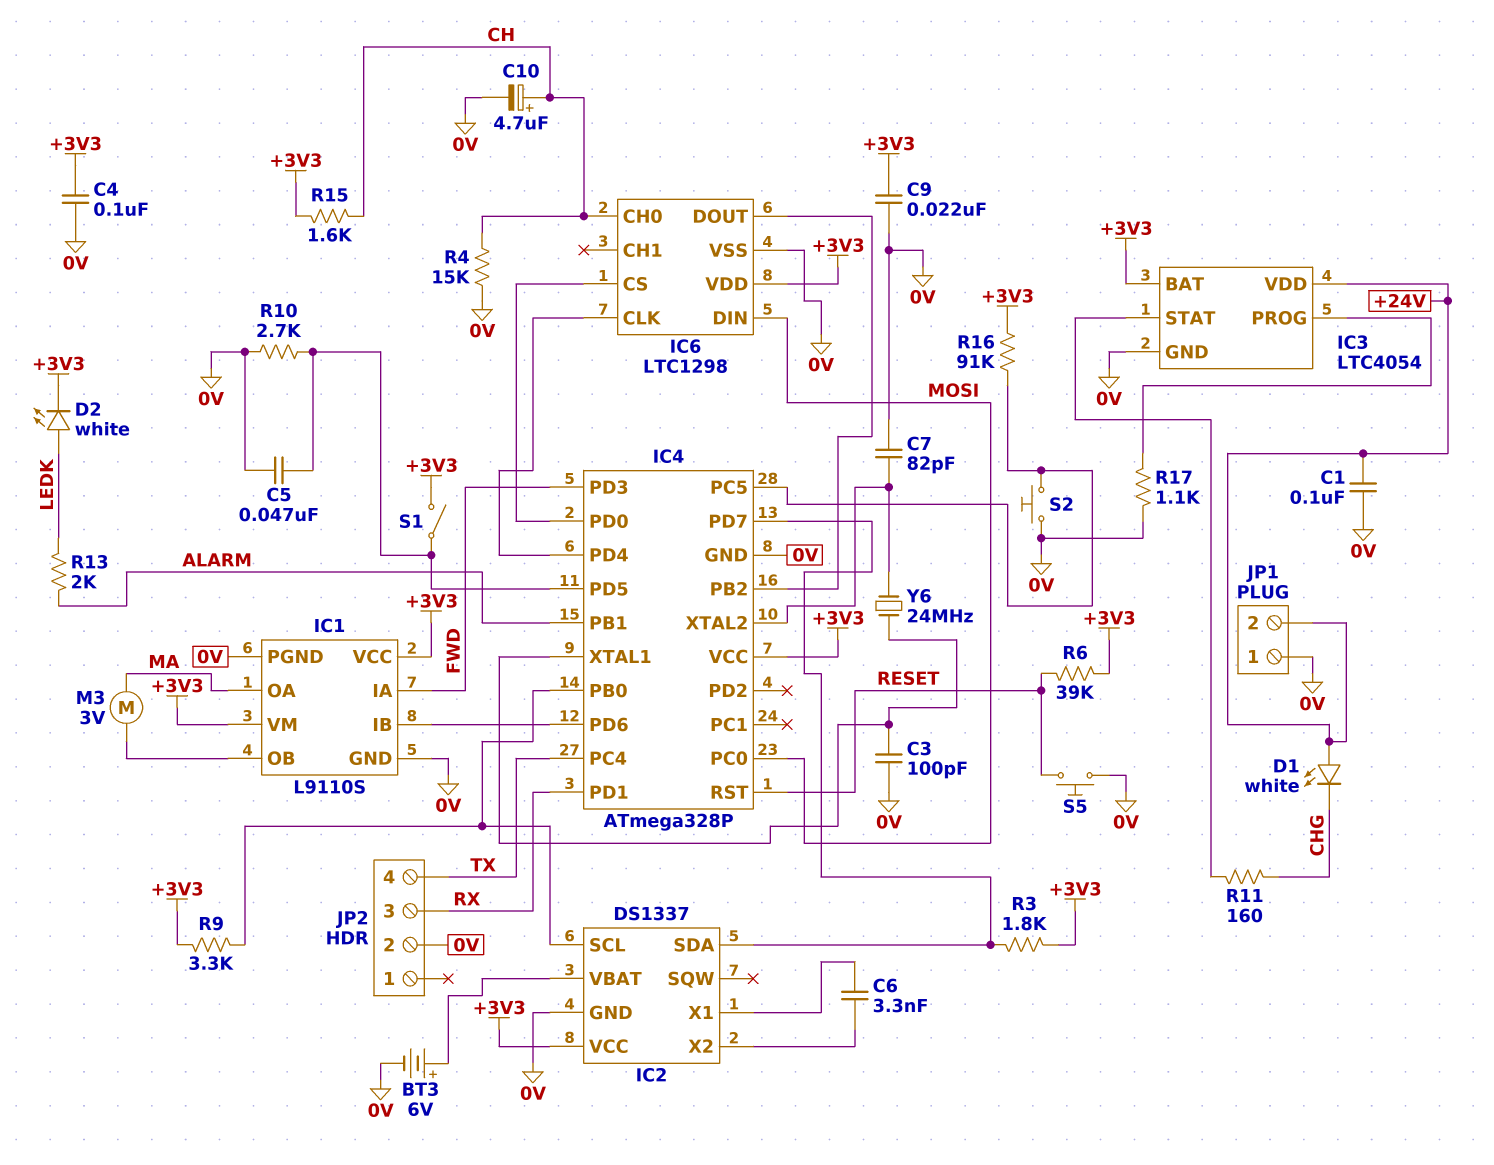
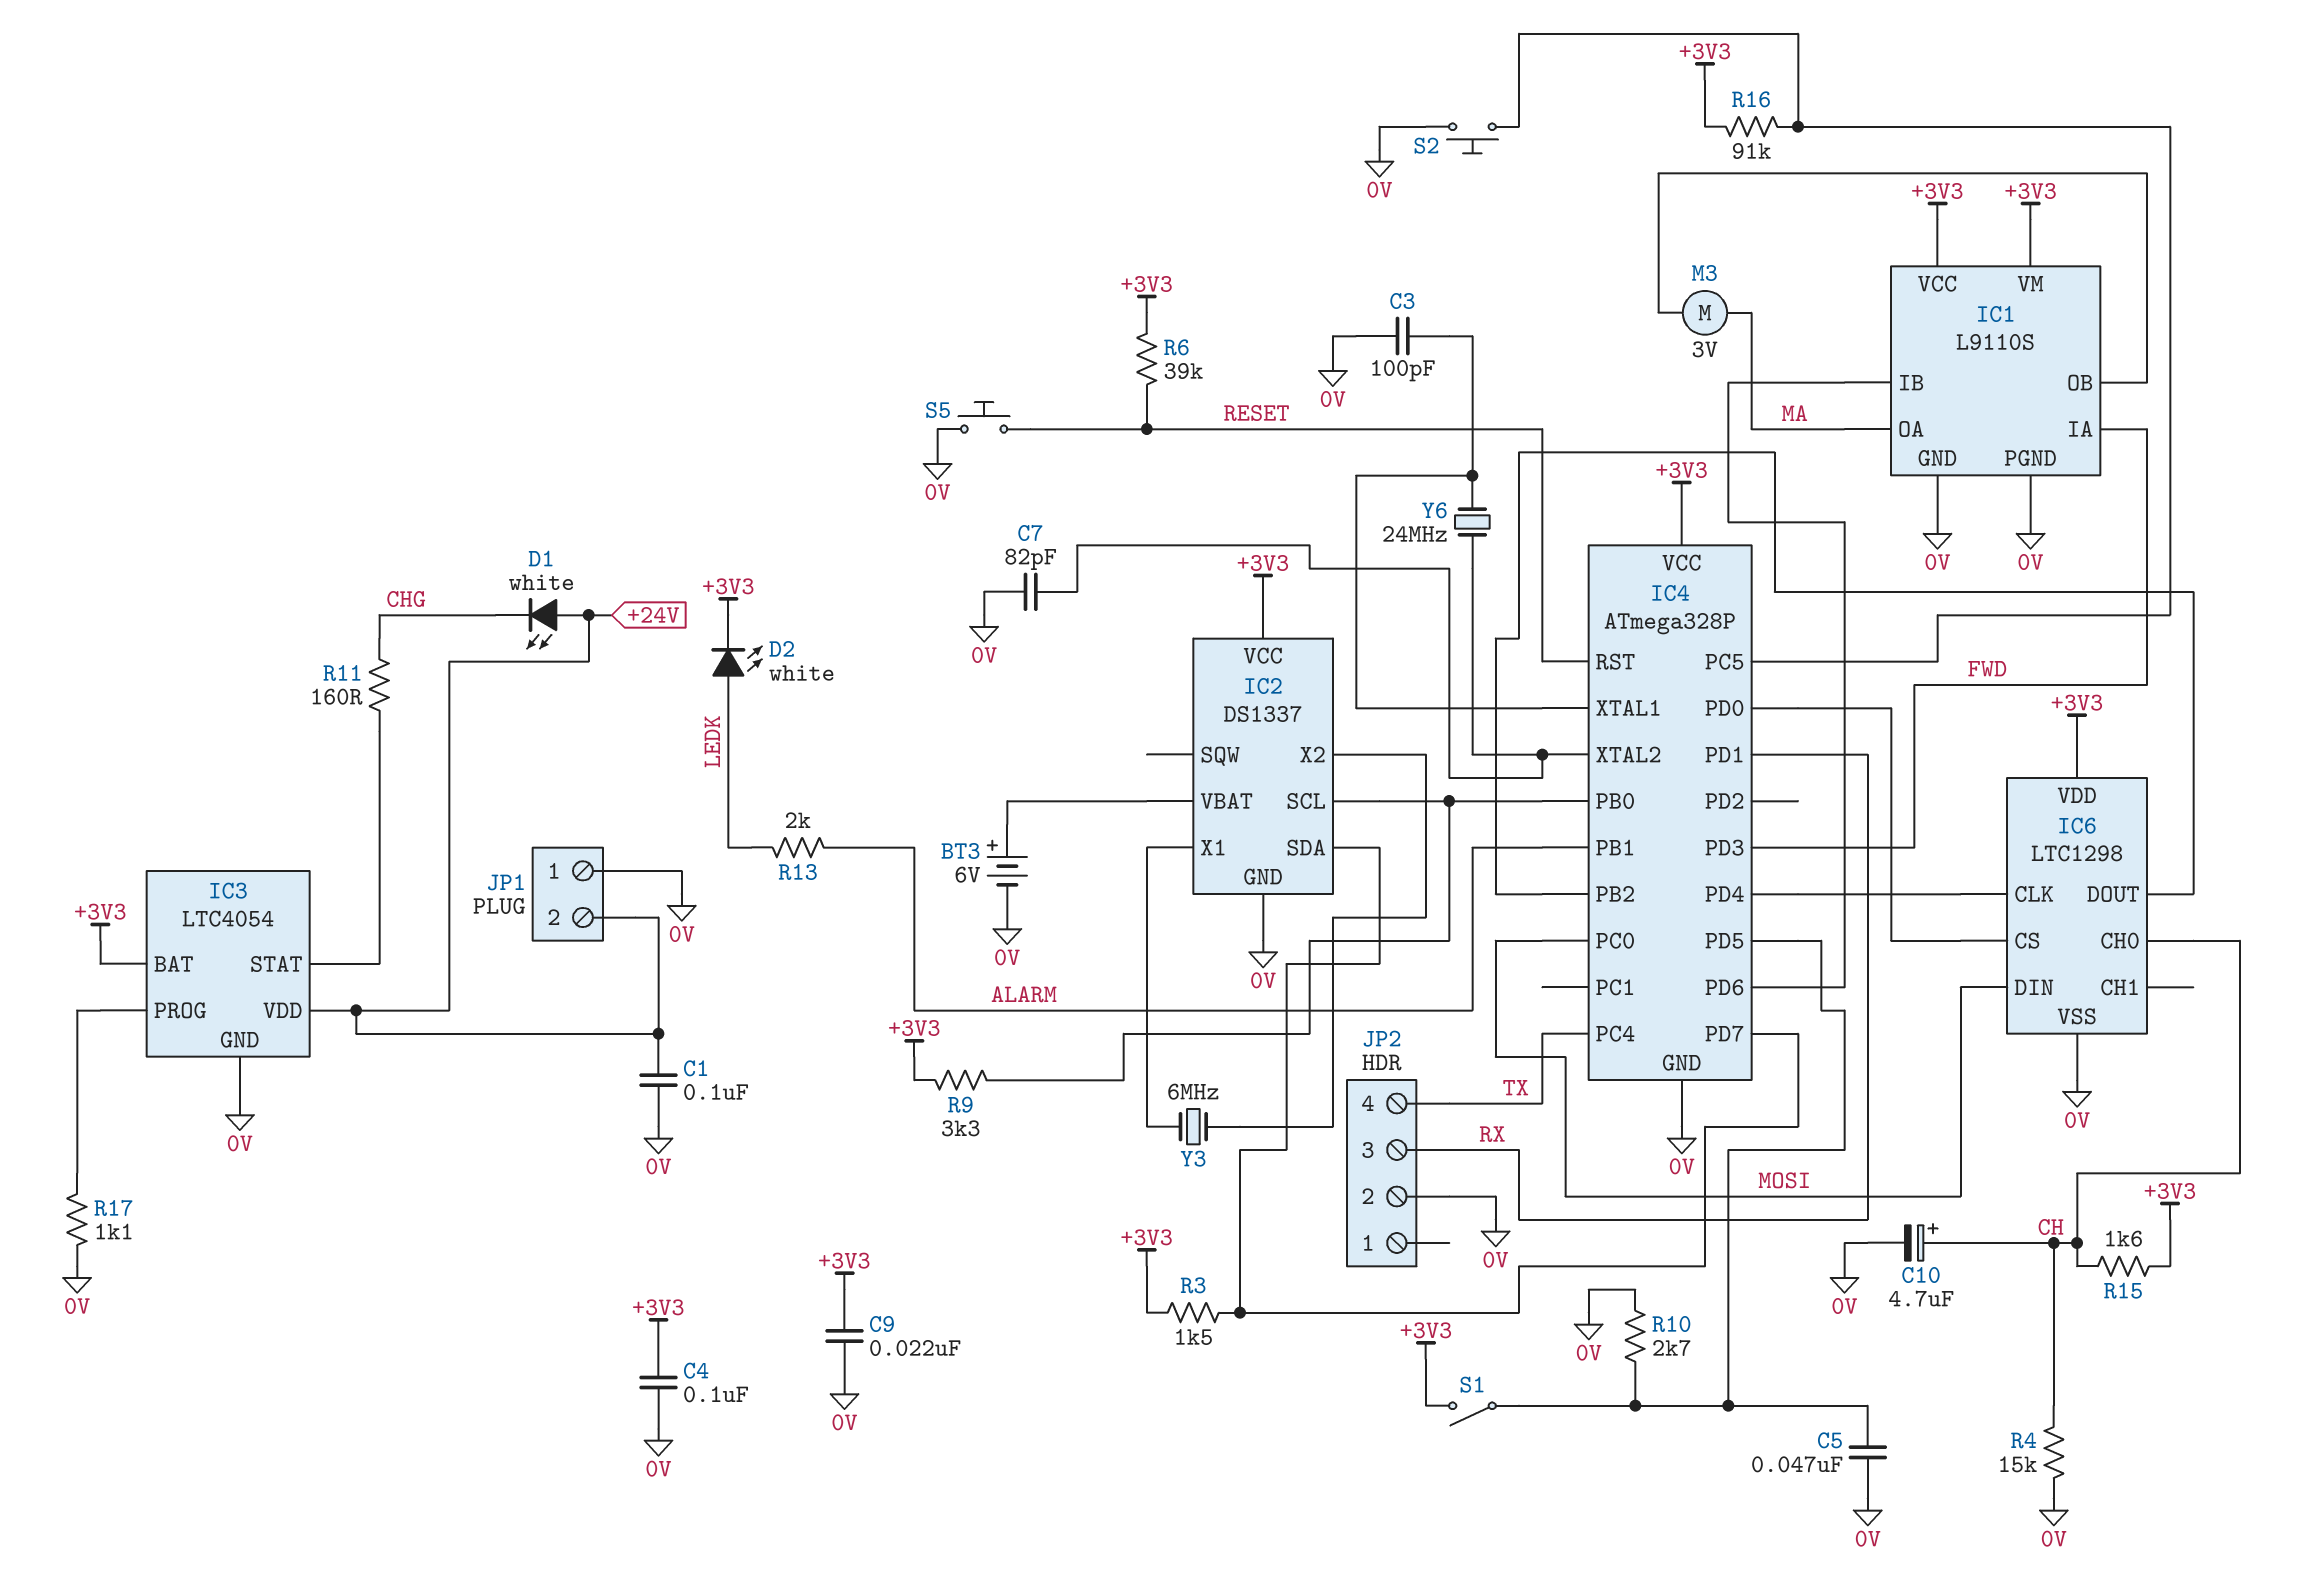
C6: 3.3nF (IC2/X1, IC2/X2) -> none
R3: 1.8k (+3V3, IC2/SDA) -> 1.5k (+3V3, IC2/SDA)
Y3: none -> 6MHz (IC2/X1, IC2/X2)

